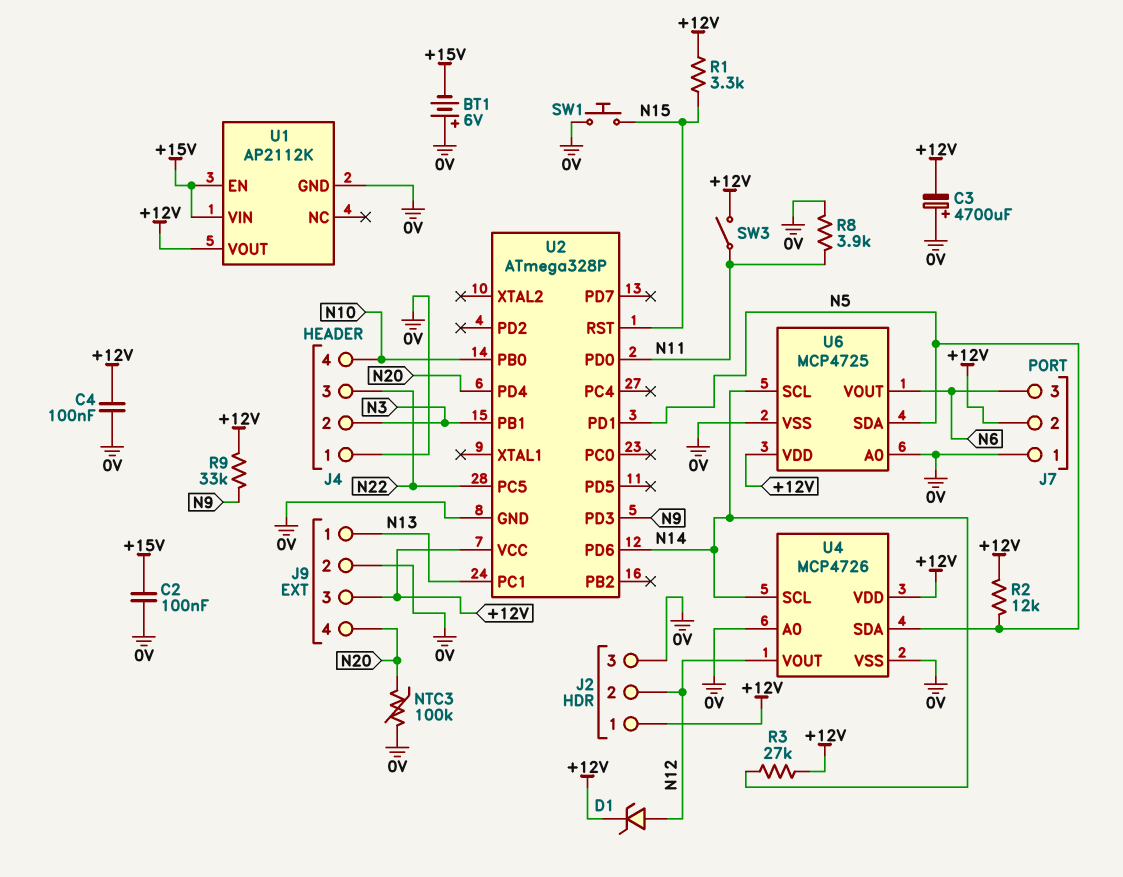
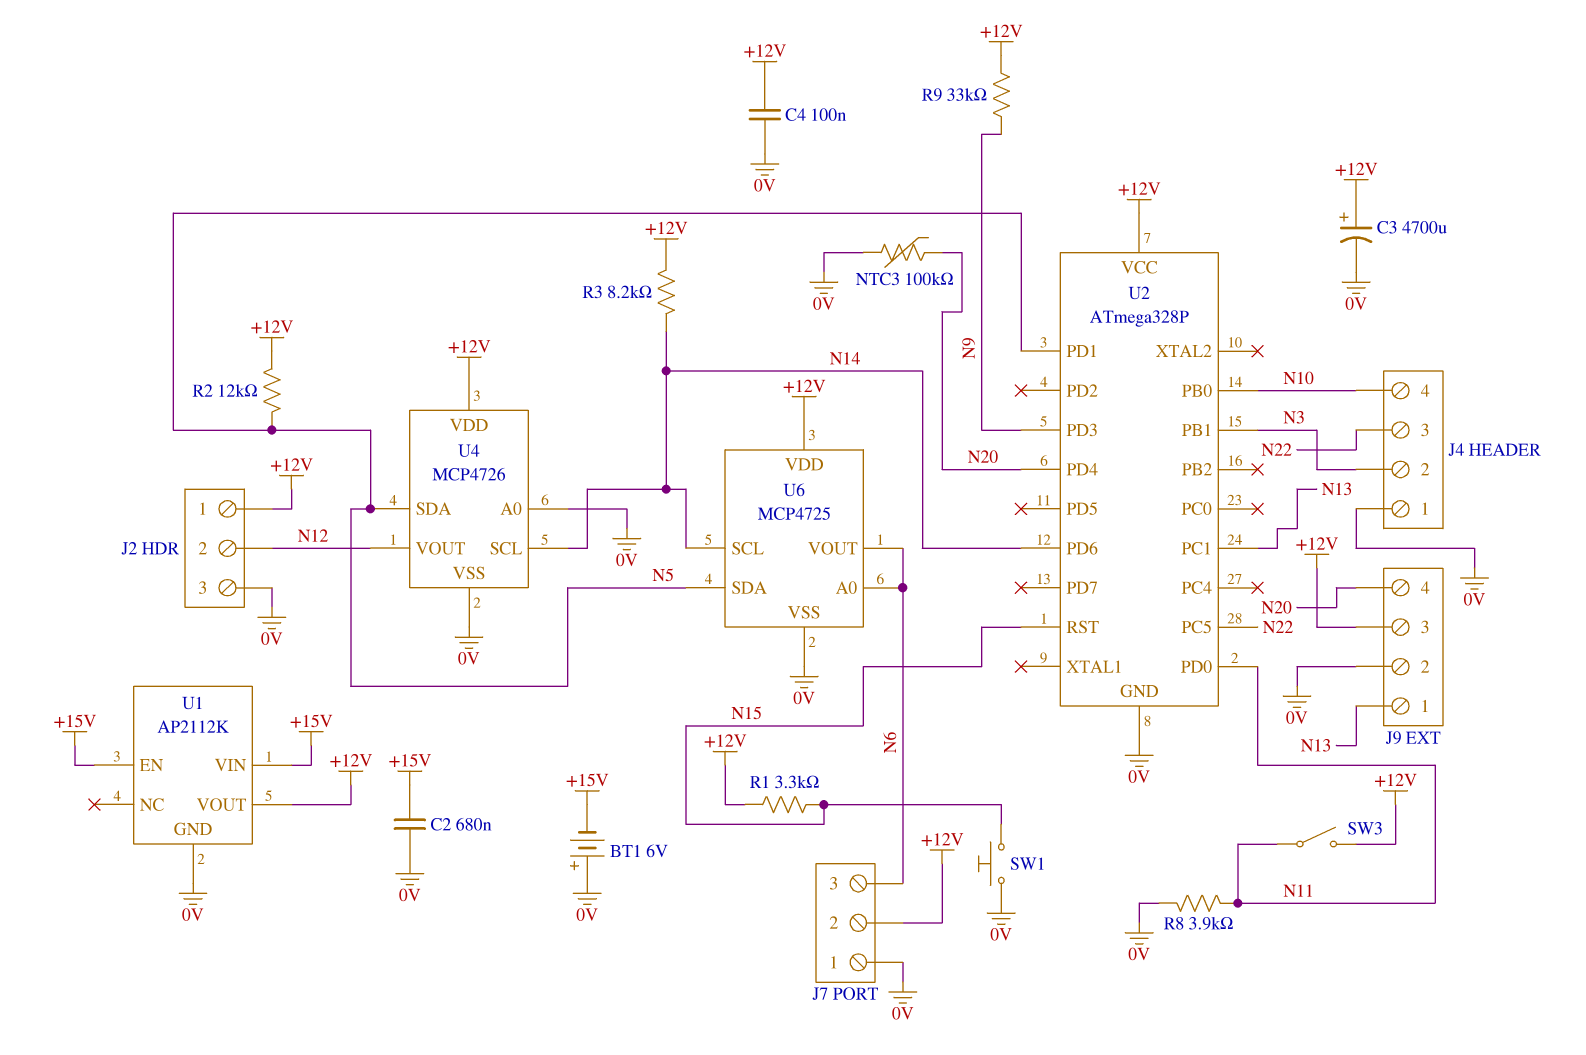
C2: 100nF (+15V, 0V) -> 680nF (+15V, 0V)
C3: 4700uF (plus 0V, minus +12V) -> 4700uF (plus +12V, minus 0V)
D1: zener (A N12, K +12V) -> none
R3: 27k (+12V, N14) -> 8.2k (+12V, N14)
U6 pin A0: 0V -> N6

